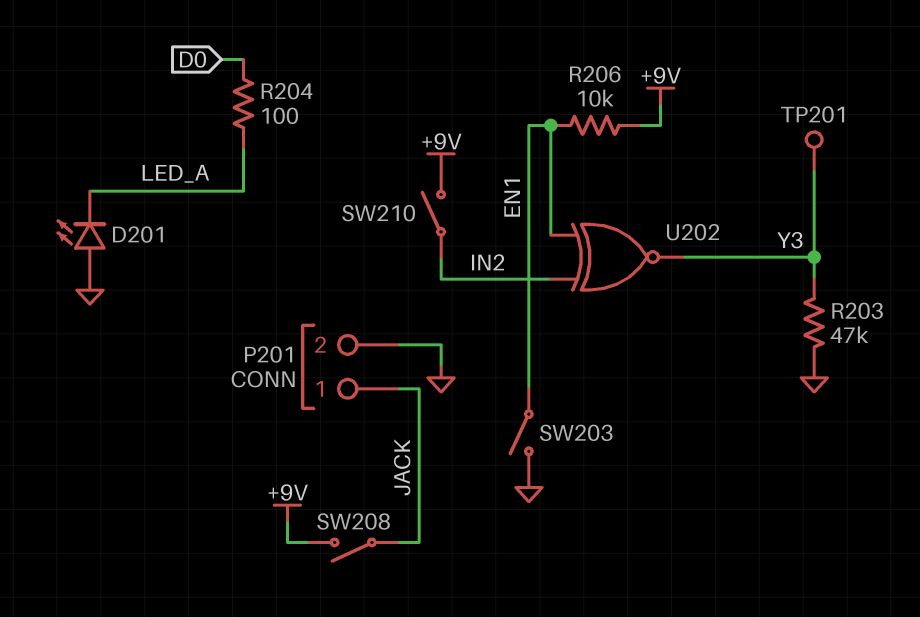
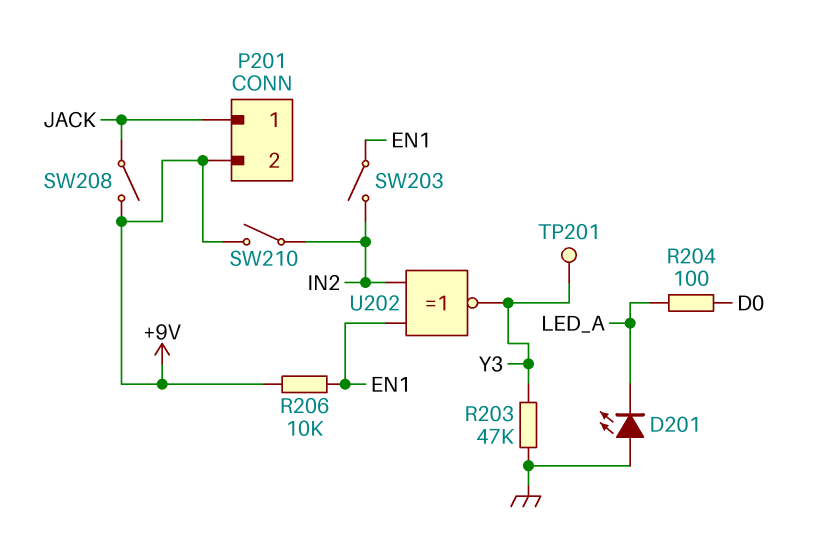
P201 pin 2: GND -> +9V
SW203: switch (EN1, GND) -> switch (EN1, IN2)

